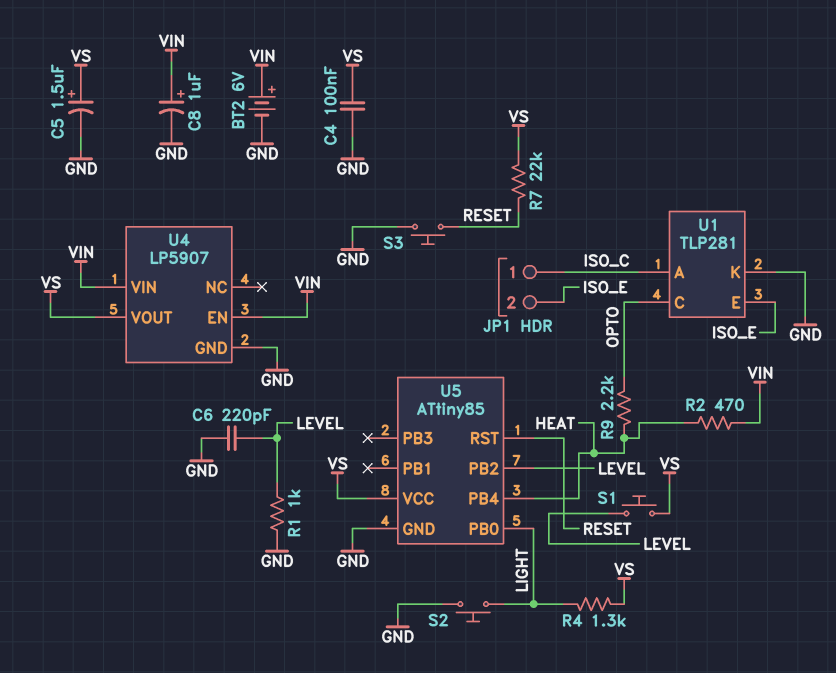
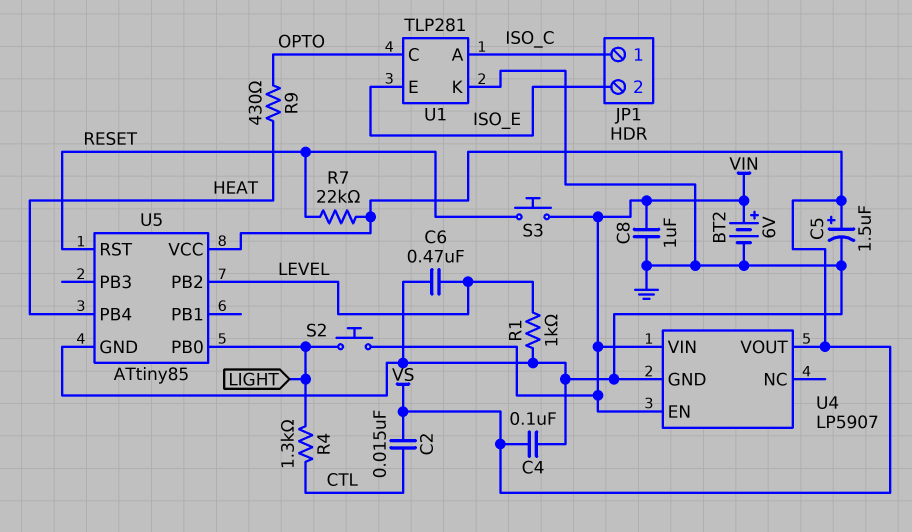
C2: none -> 15nF (CTL, VS)
C6: 220pF (GND, LEVEL) -> 470nF (GND, LEVEL)
C8: 1uF (plus VIN, minus GND) -> 1uF (GND, VIN)
R2: 470 (HEAT, VIN) -> none
R4: 1.3k (LIGHT, VS) -> 1.3k (CTL, LIGHT)
R9: 2.2k (HEAT, OPTO) -> 430 (HEAT, OPTO)
S1: button (LEVEL, VS) -> none
S2: button (GND, LIGHT) -> button (LIGHT, VIN)
S3: button (GND, RESET) -> button (RESET, VIN)

